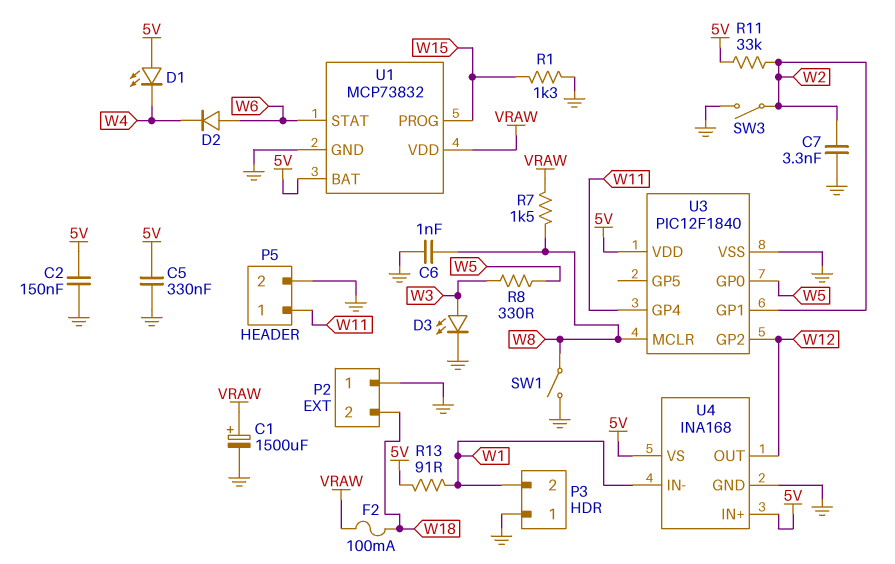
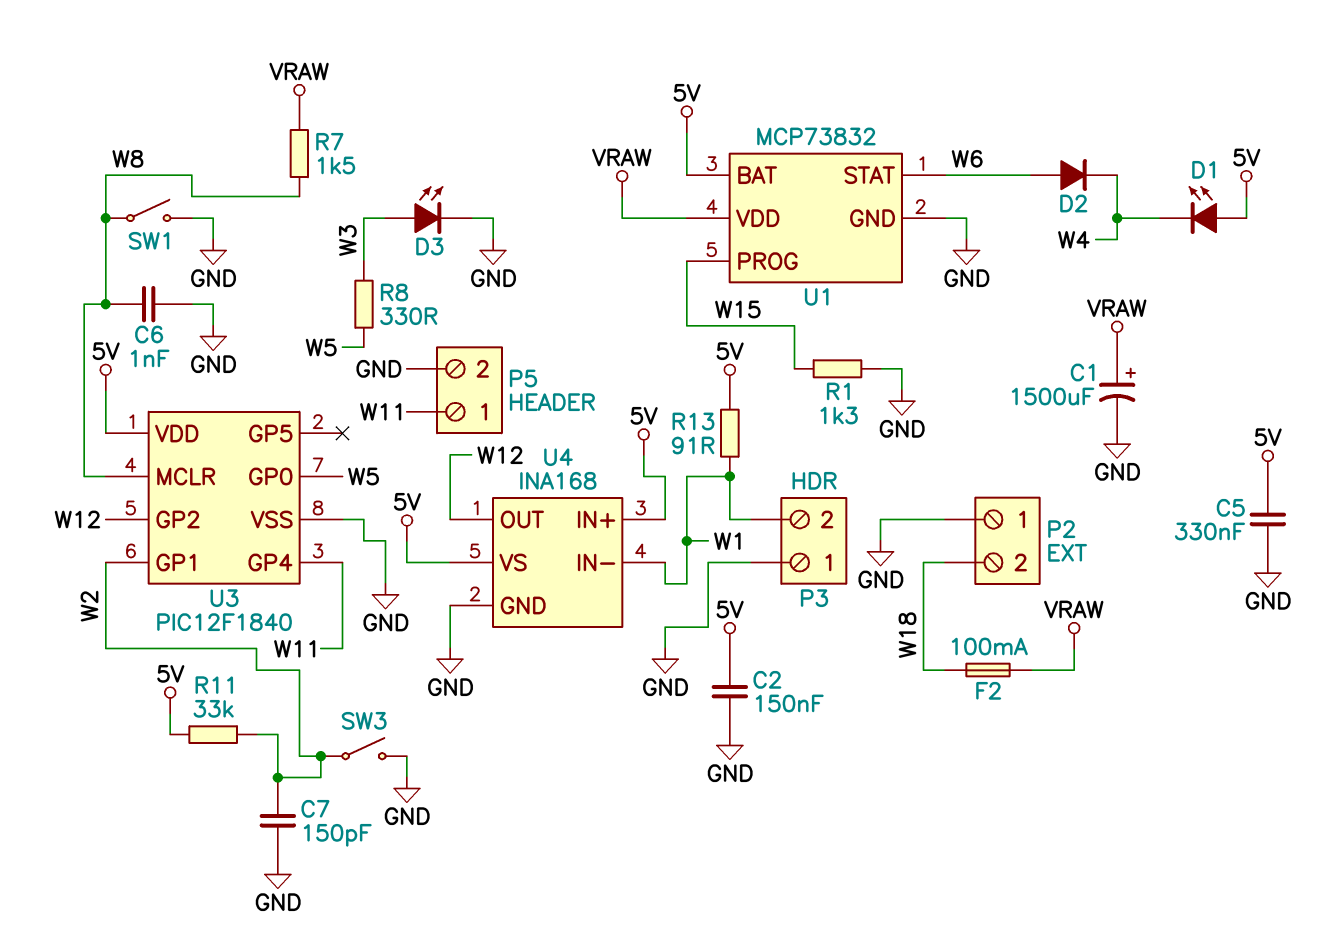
C7: 3.3nF (GND, W2) -> 150pF (GND, W2)

